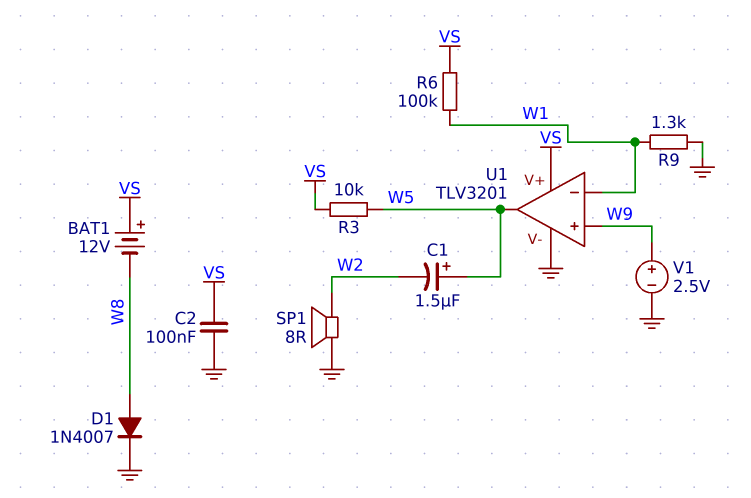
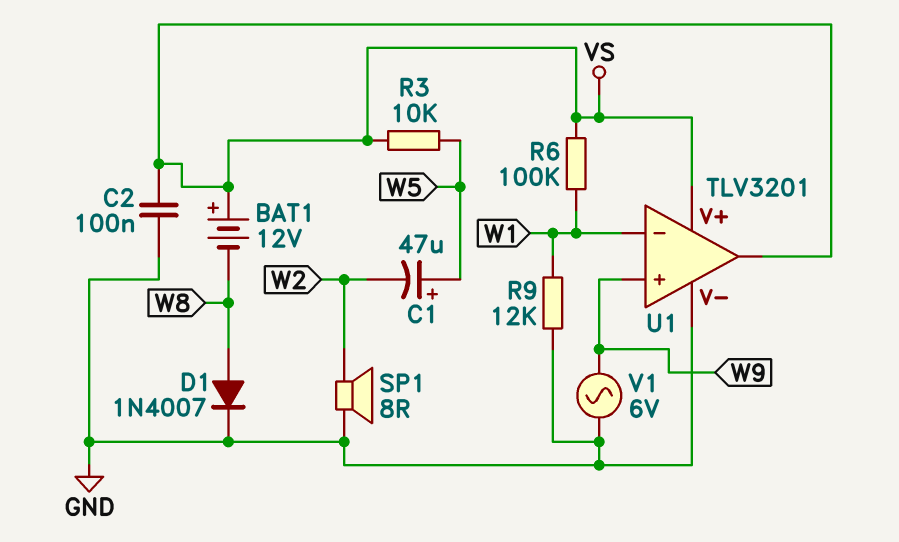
C1: 1.5uF (plus W5, minus W2) -> 47uF (plus W5, minus W2)
R9: 1.3k (GND, W1) -> 12k (GND, W1)
U1 pin out: W5 -> VS
V1: 2.5V (plus W9, minus GND) -> AC 6V (GND, W9)

